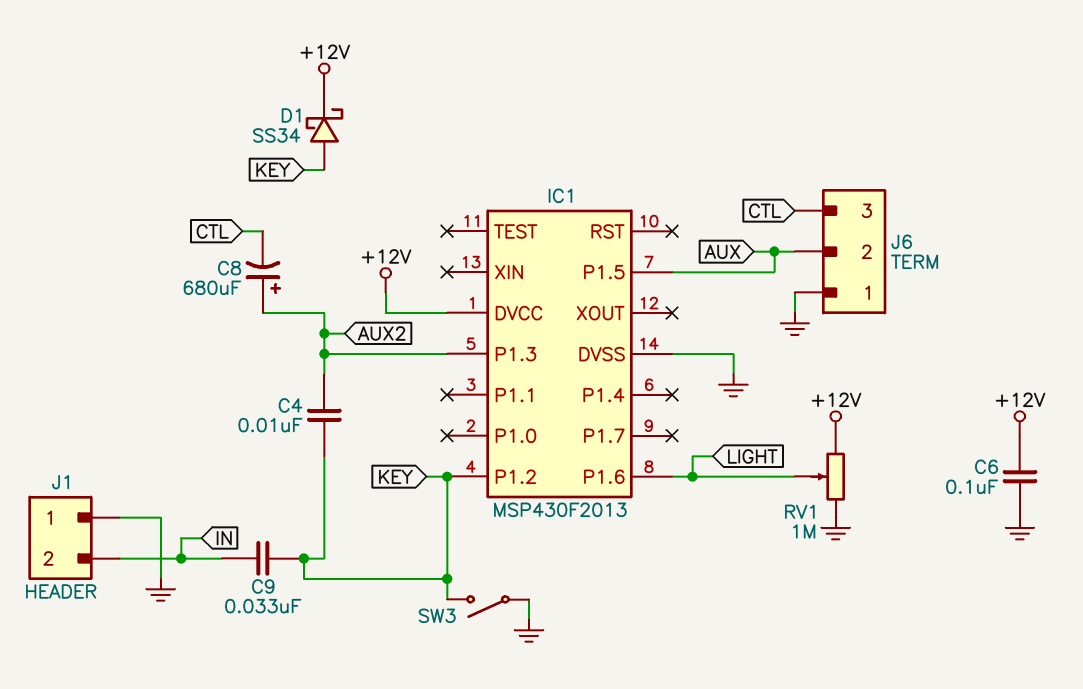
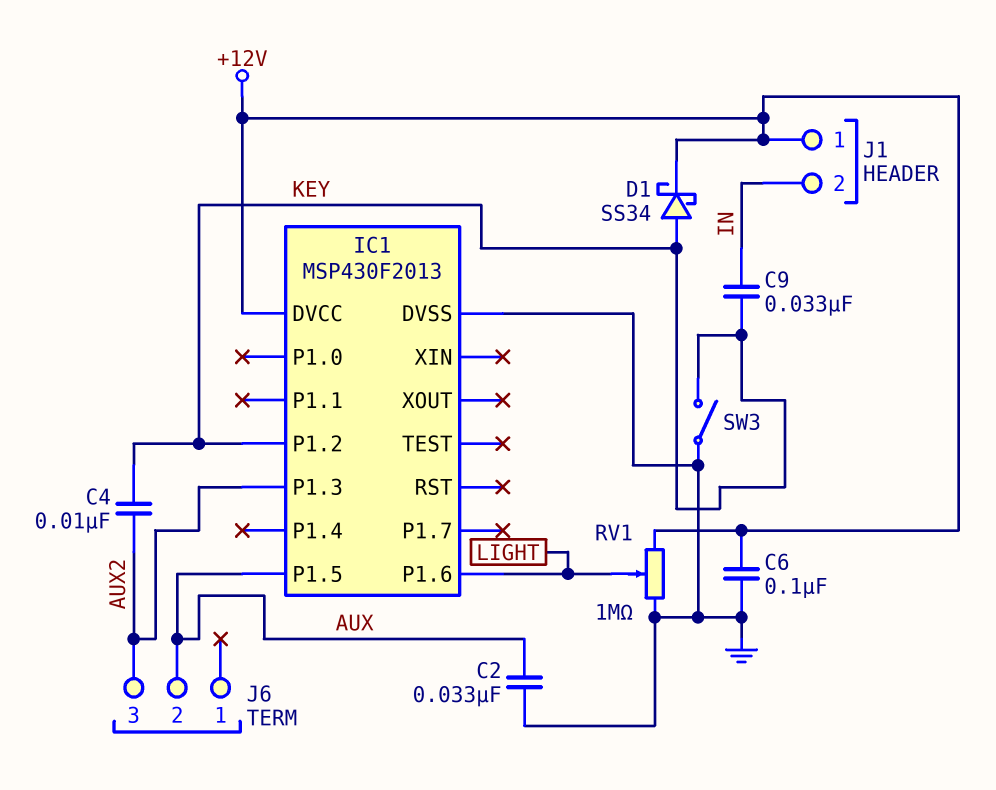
C2: none -> 33nF (AUX, GND)
C8: 680uF (plus AUX2, minus CTL) -> none
J1 pin 1: GND -> +12V
J6 pin 1: GND -> none
J6 pin 3: CTL -> AUX2

